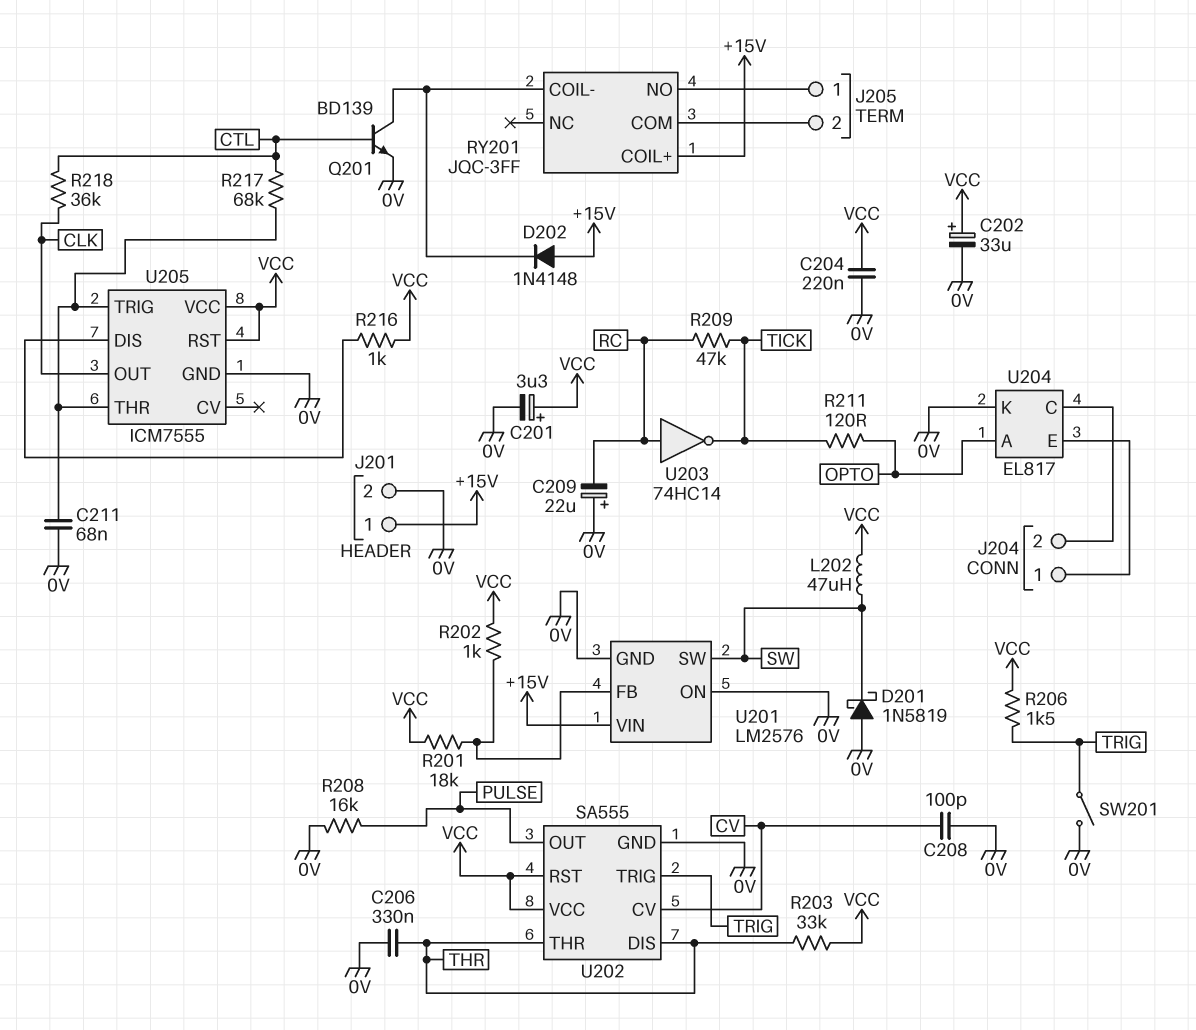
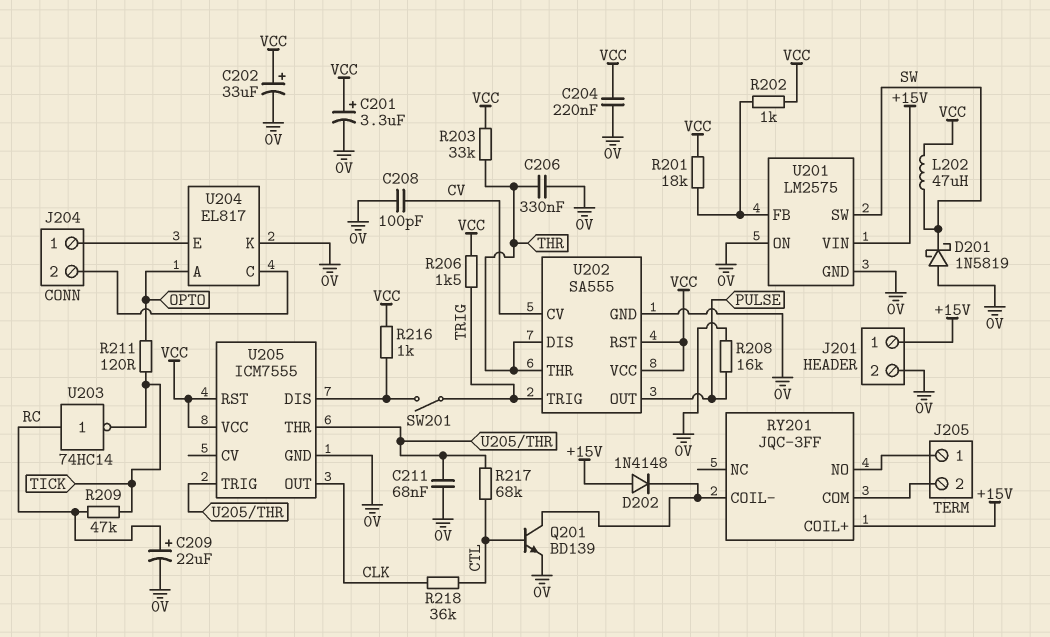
C209: 22uF (plus 0V, minus RC) -> 22uF (plus RC, minus 0V)
SW201: switch (0V, TRIG) -> switch (TRIG, U205/DIS)
U201: LM2576 -> LM2575

